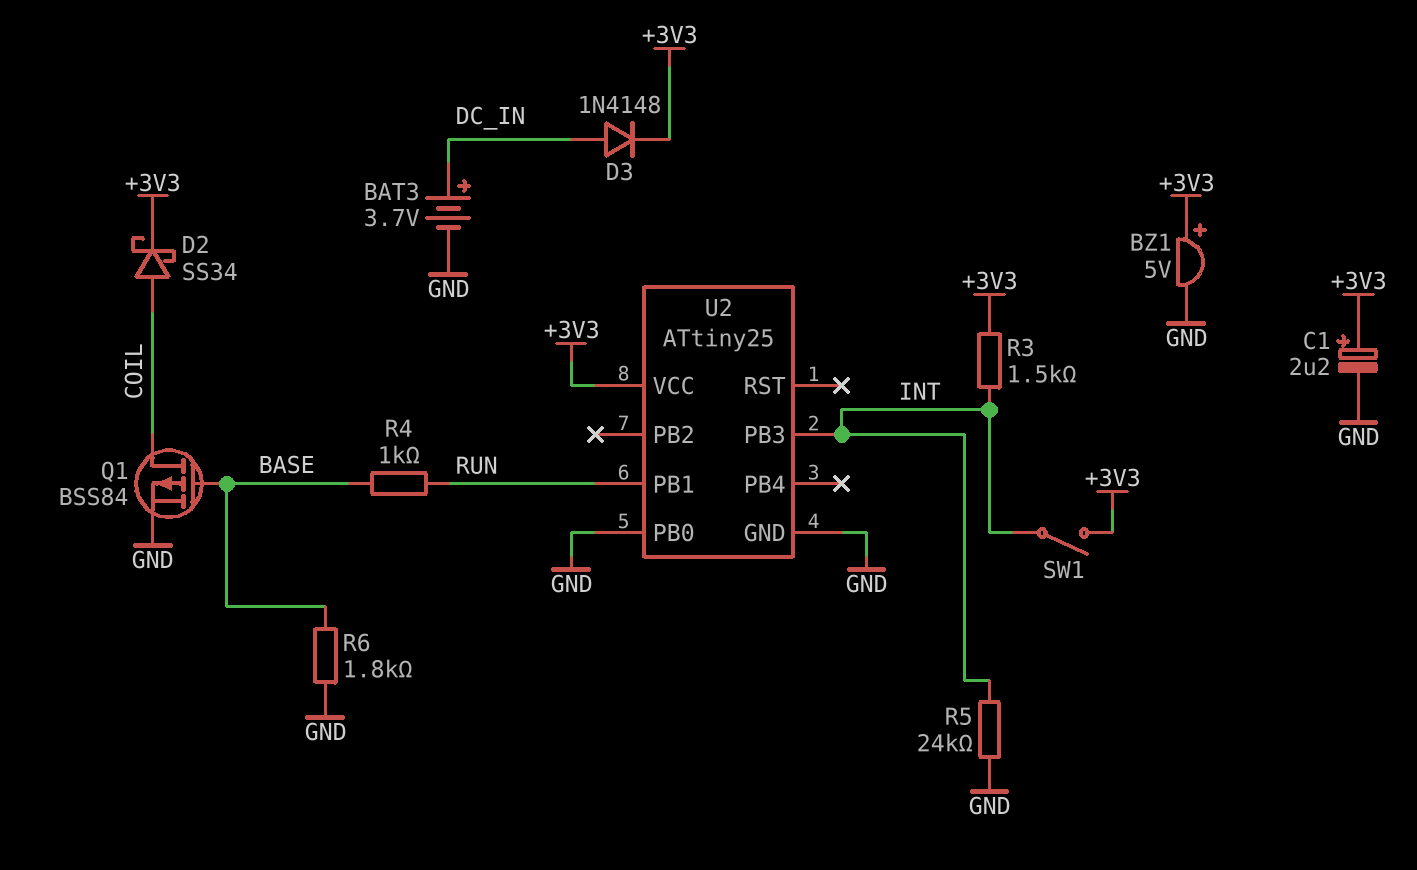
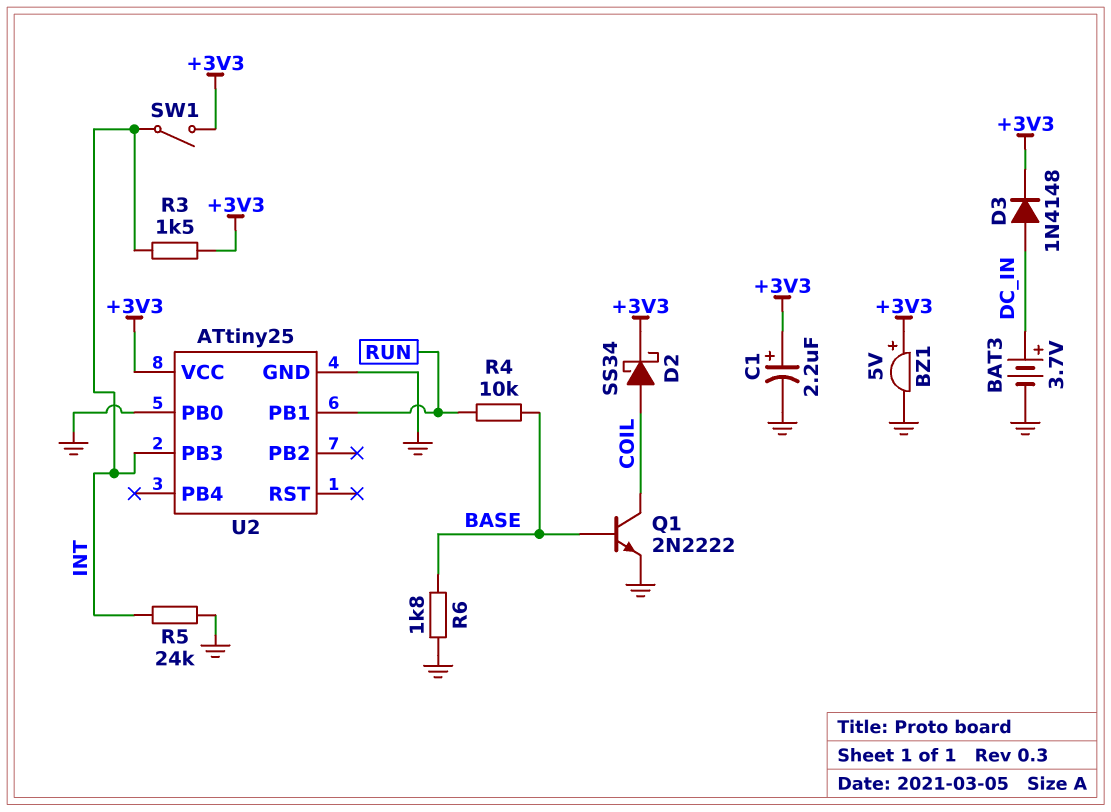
Q1: PMOS BSS84 (G BASE, D COIL, S GND) -> NPN 2N2222 (B BASE, C COIL, E GND)
R4: 1k (BASE, RUN) -> 10k (BASE, RUN)

